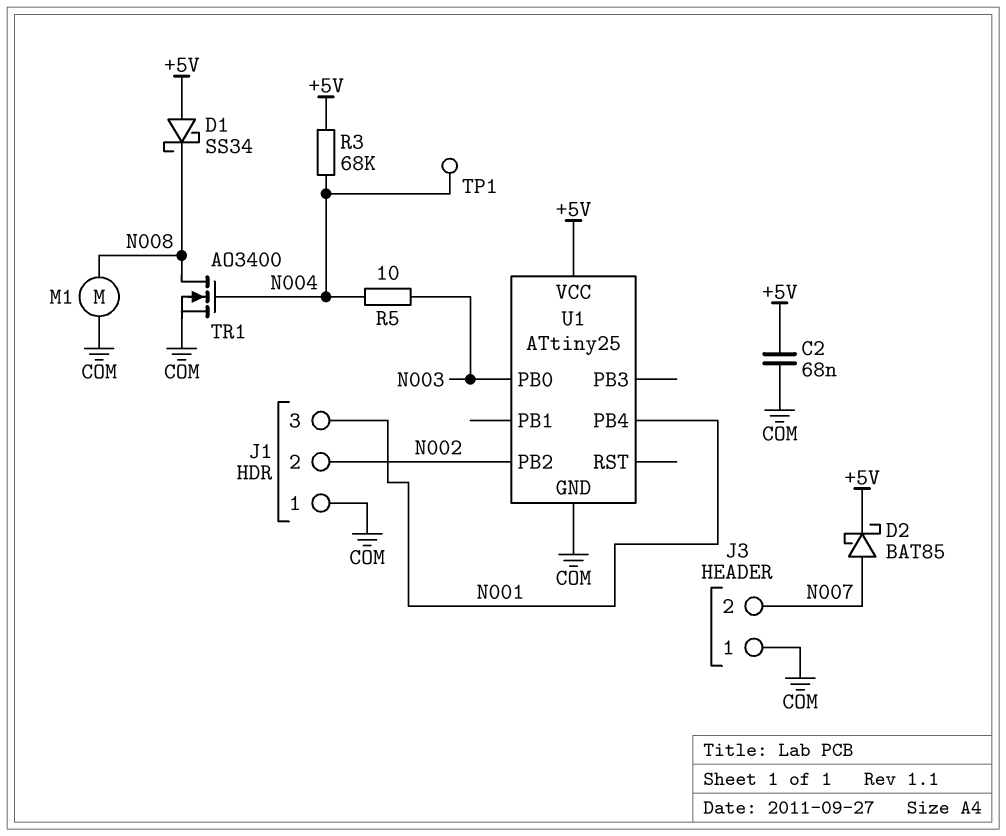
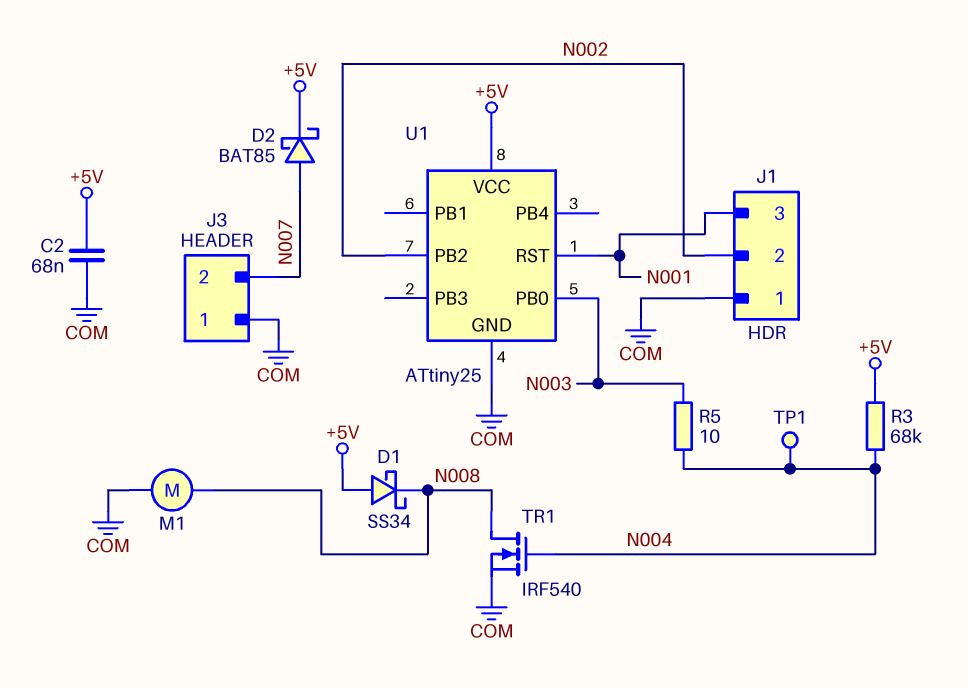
TR1: NMOS AO3400 (G N004, D N008, S COM) -> NMOS IRF540 (G N004, D N008, S COM)
U1 pin PB4: N001 -> none
U1 pin RST: none -> N001

